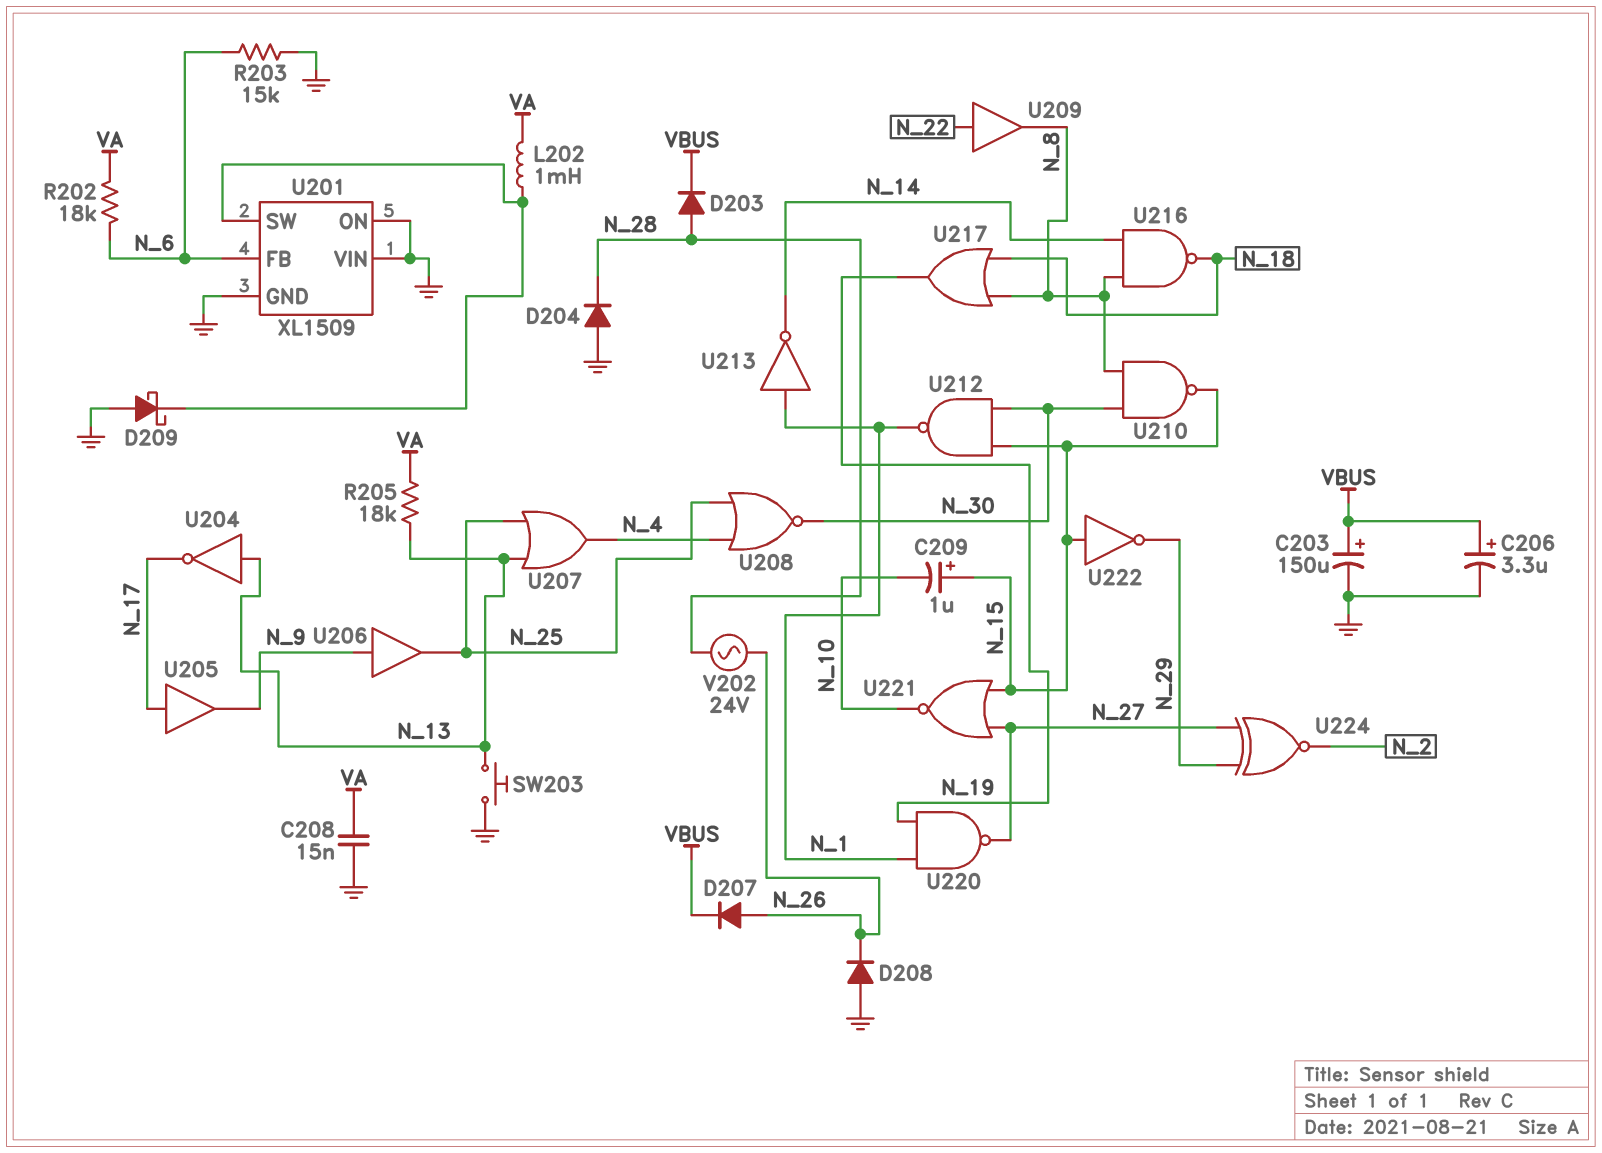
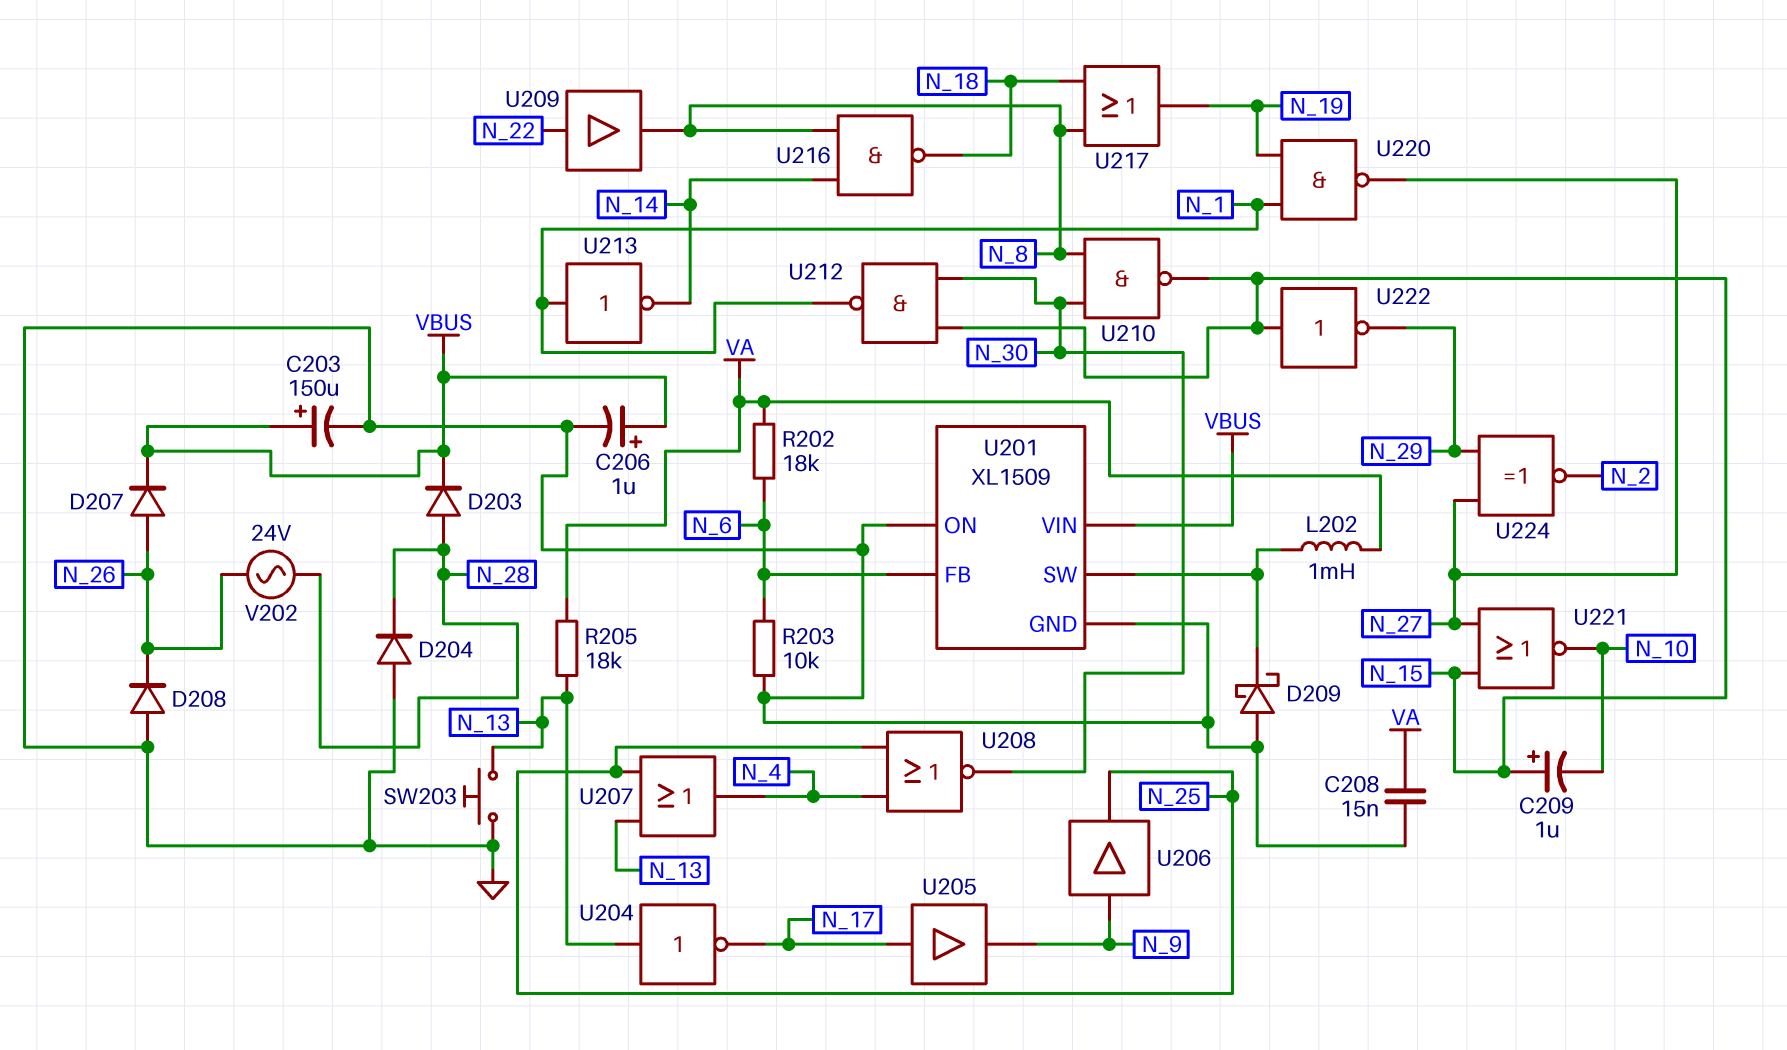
C206: 3.3uF (plus VBUS, minus GND) -> 1uF (plus VBUS, minus GND)
R203: 15k (GND, N_6) -> 10k (GND, N_6)
U201 pin VIN: GND -> VBUS

